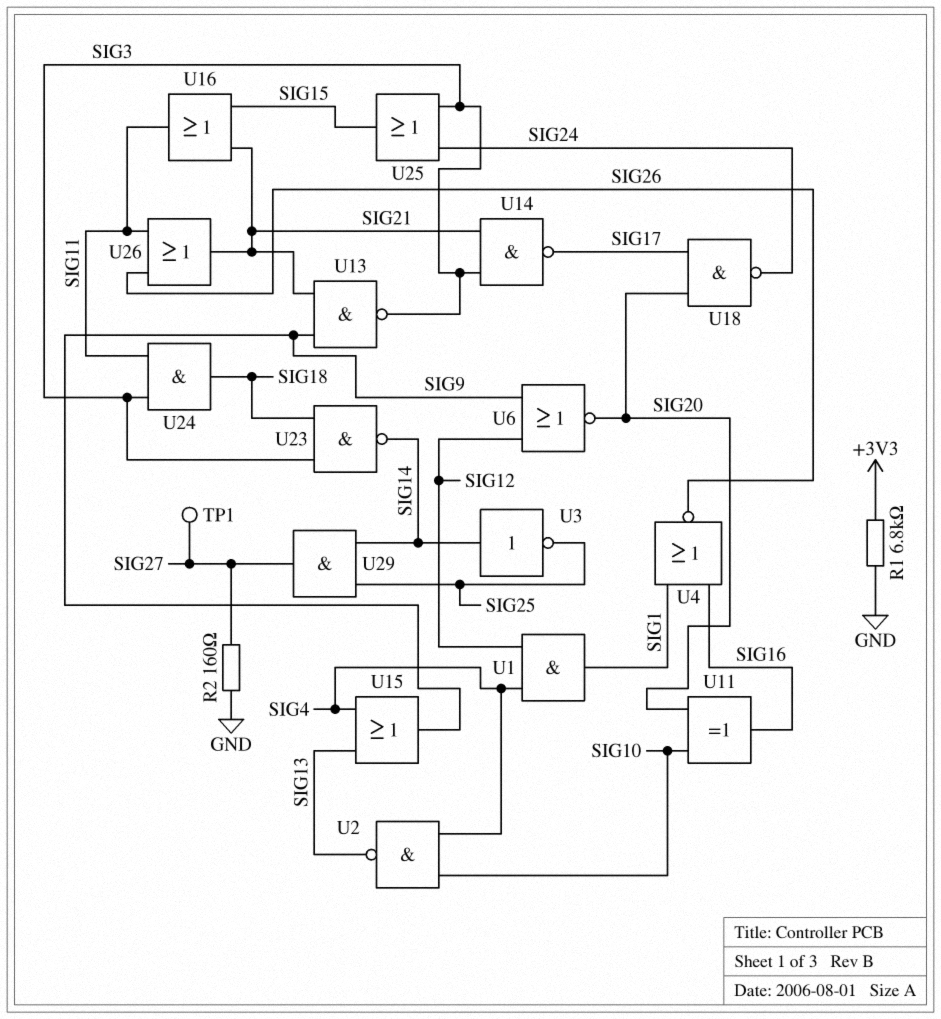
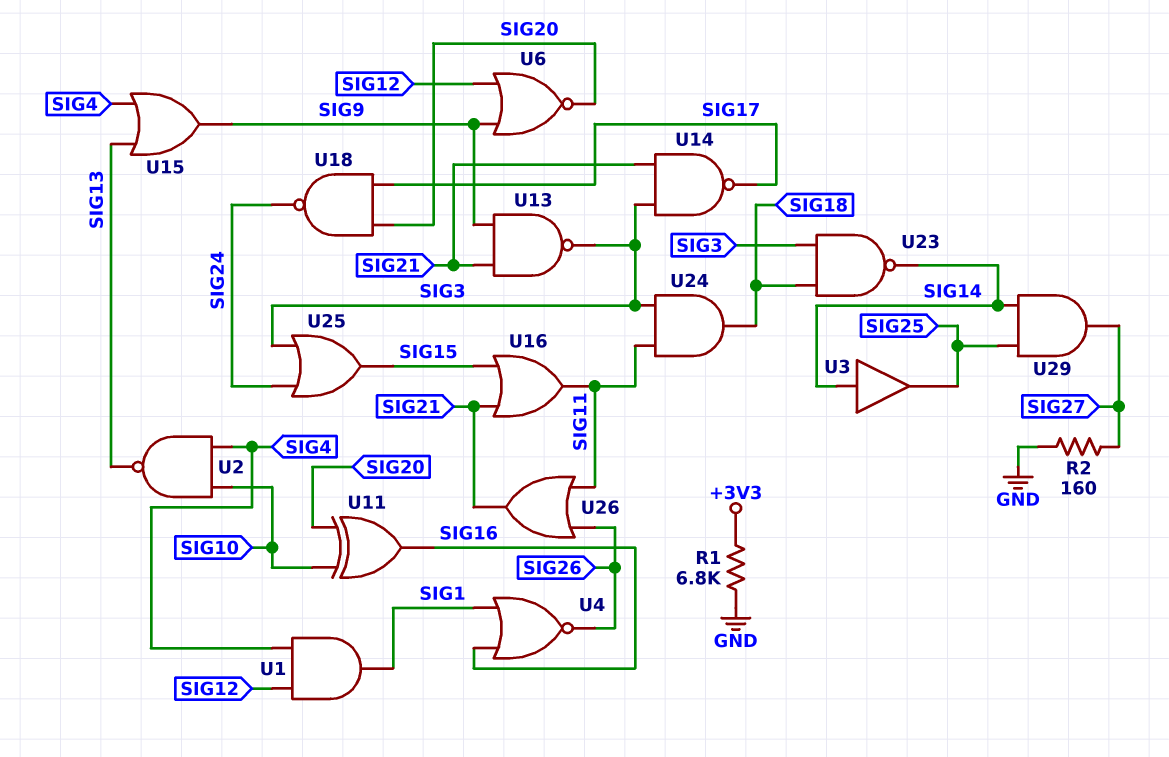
TP1: test point (SIG27) -> none
U3: NOT (in SIG14, out SIG25) -> buffer (in SIG14, out SIG25)

